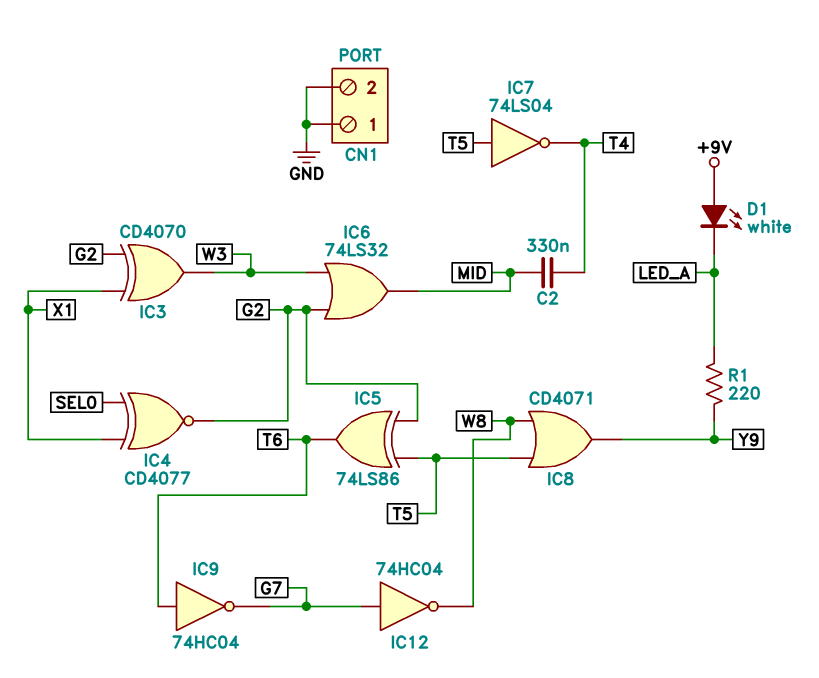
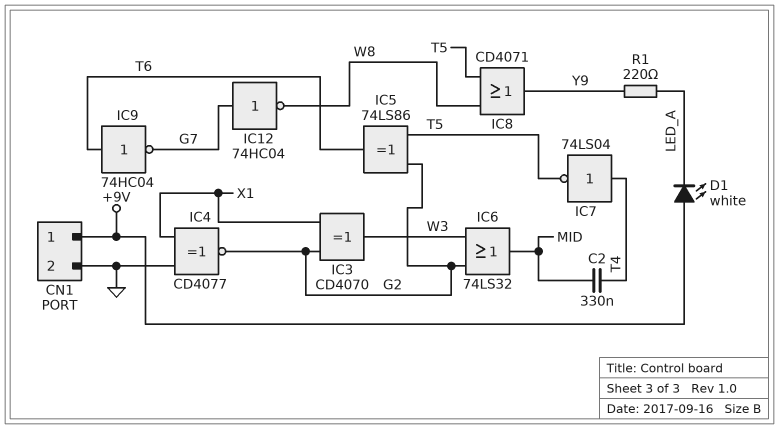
CN1 pin 1: GND -> +9V
IC4: XNOR CD4077 (in SEL0, in X1, out G2) -> XNOR CD4077 (in GND, in X1, out G2)
IC7: NOT 74LS04 (in T5, out T4) -> NOT 74LS04 (in T4, out T5)

